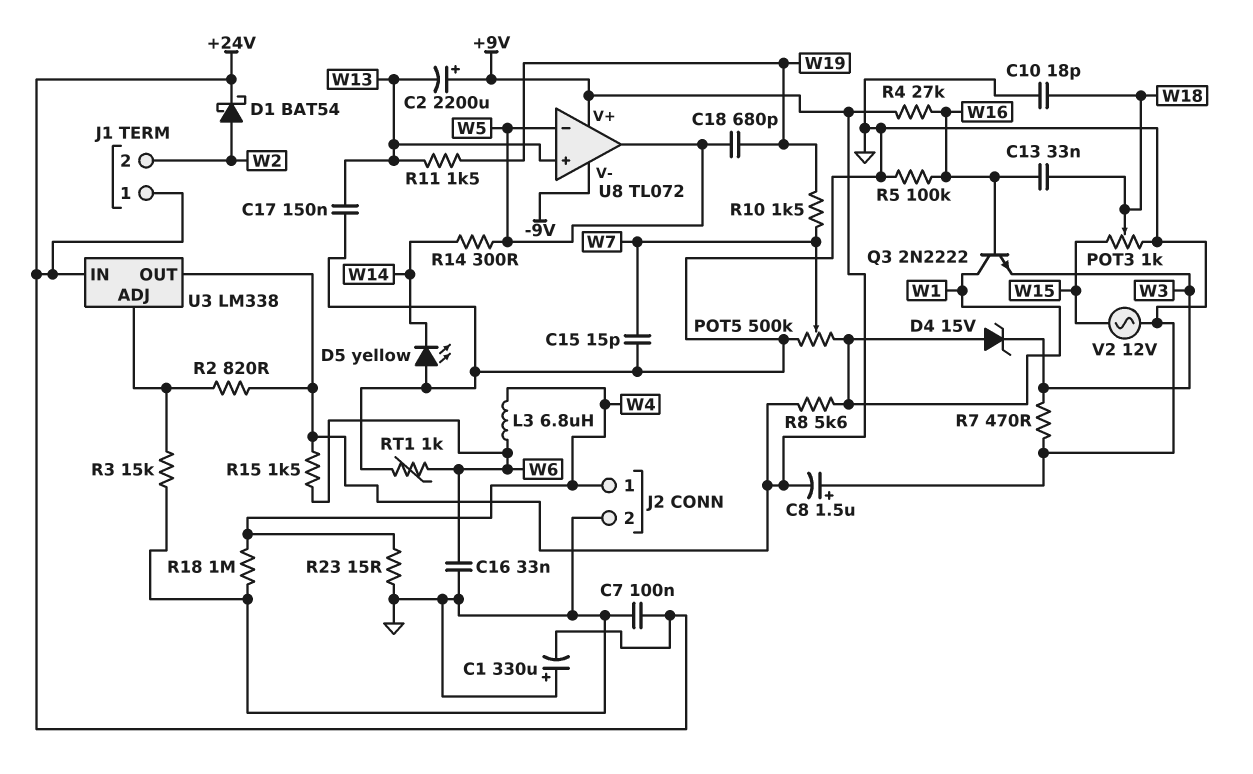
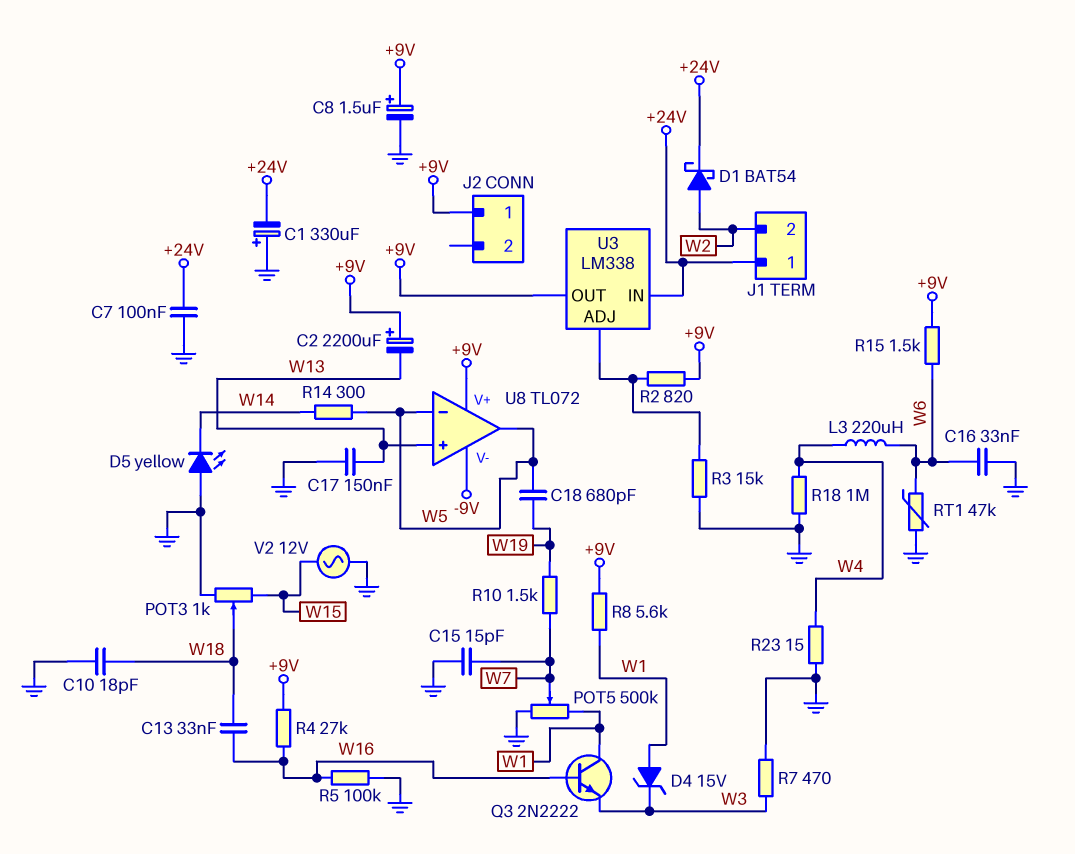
C8: 1.5uF (plus GND, minus +9V) -> 1.5uF (plus +9V, minus GND)
J2 pin 1: W4 -> +9V
J2 pin 2: GND -> none
L3: 6.8uH (W4, W6) -> 220uH (W4, W6)
R11: 1.5k (W13, W19) -> none
RT1: 1k (GND, W6) -> 47k (GND, W6)

